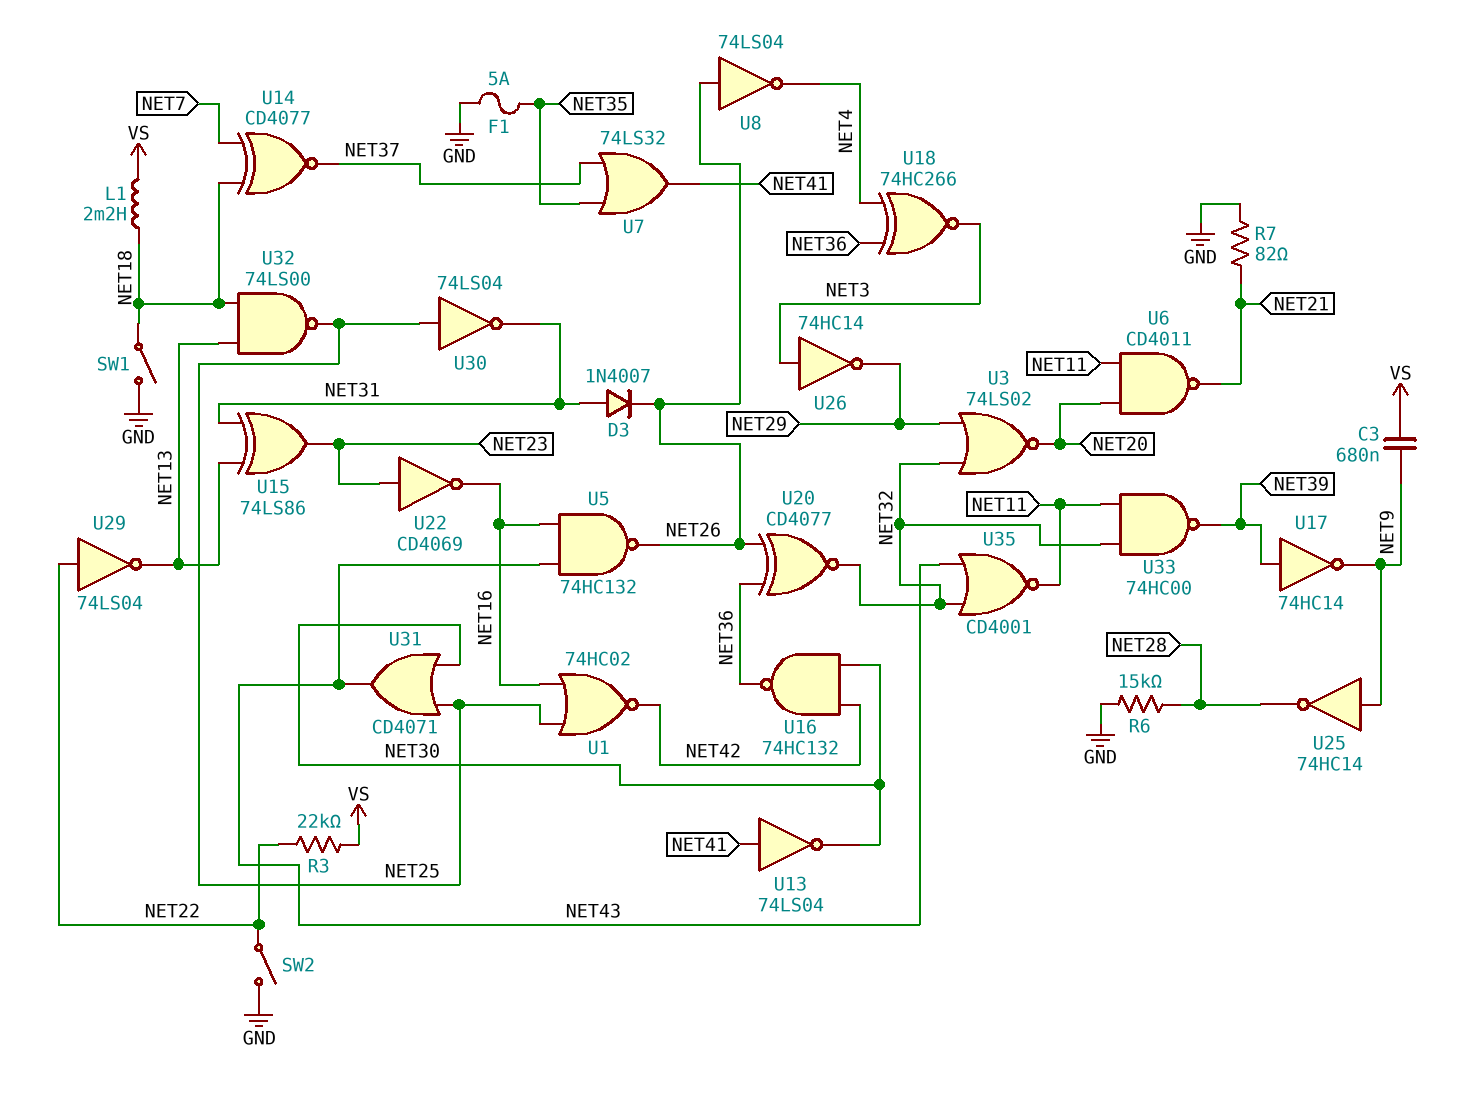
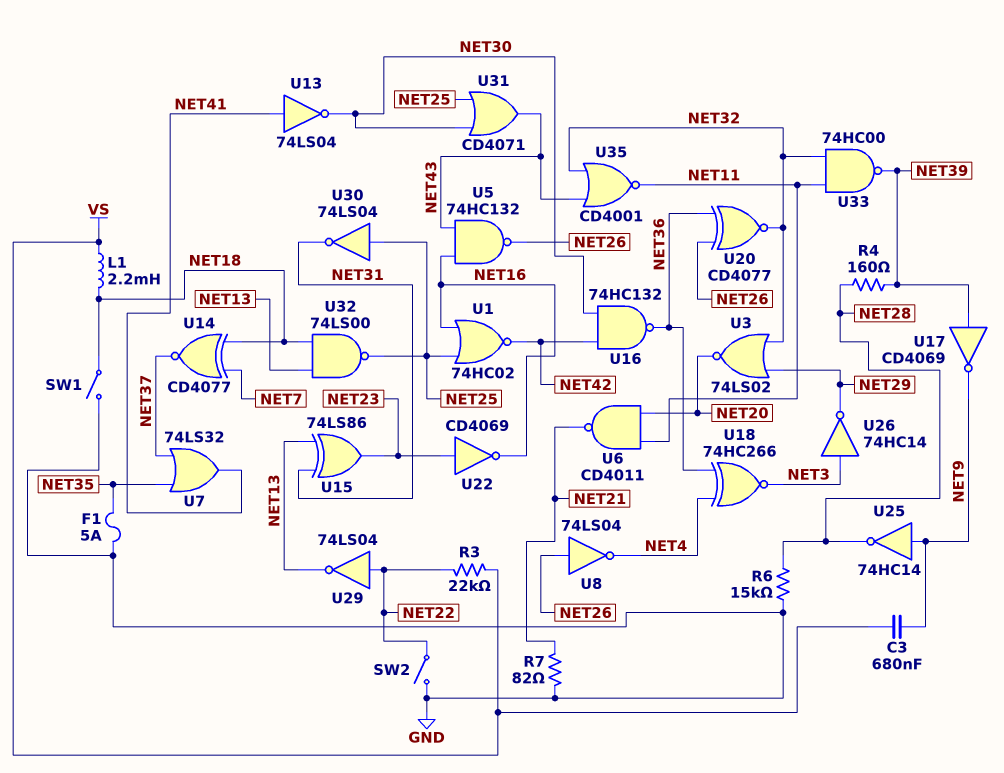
D3: diode 1N4007 (A NET31, K NET26) -> none
R4: none -> 160 (NET28, NET39)
U17: NOT 74HC14 (in NET39, out NET9) -> NOT CD4069 (in NET39, out NET9)

